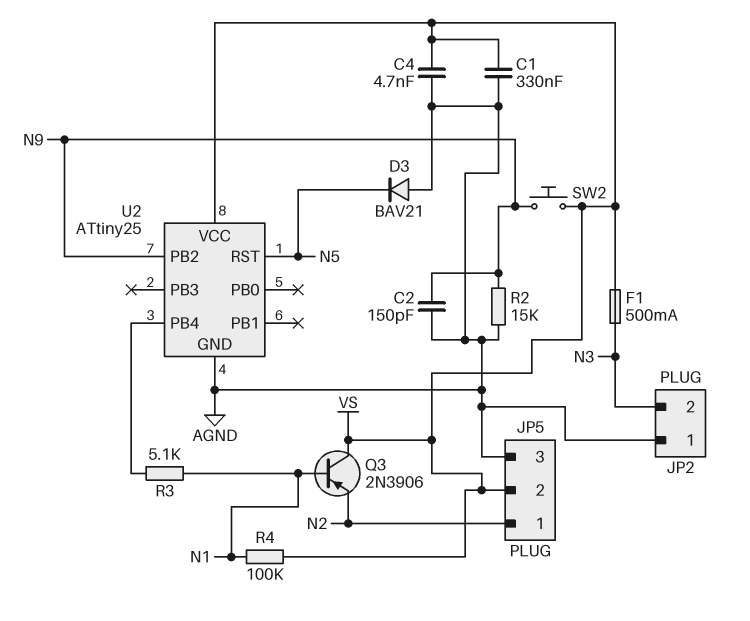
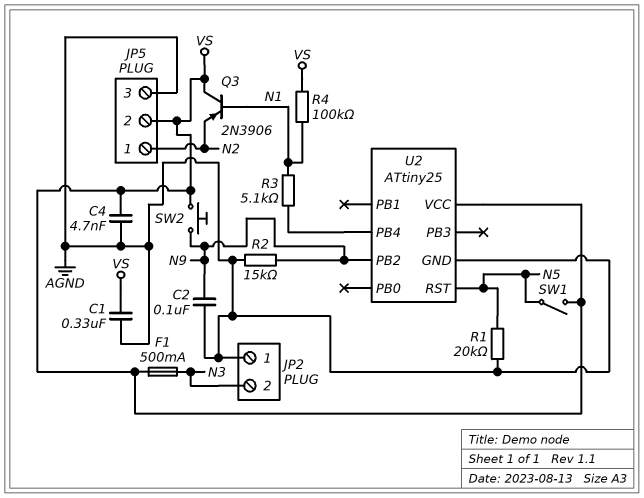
C2: 150pF (AGND, N9) -> 100nF (AGND, N9)
D3: diode BAV21 (A AGND, K N5) -> none
R1: none -> 20k (AGND, N5)
SW1: none -> switch (N5, VS)

